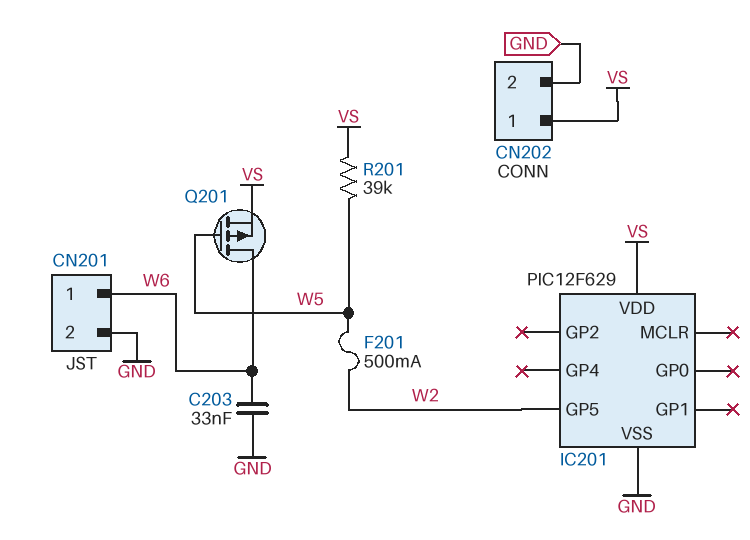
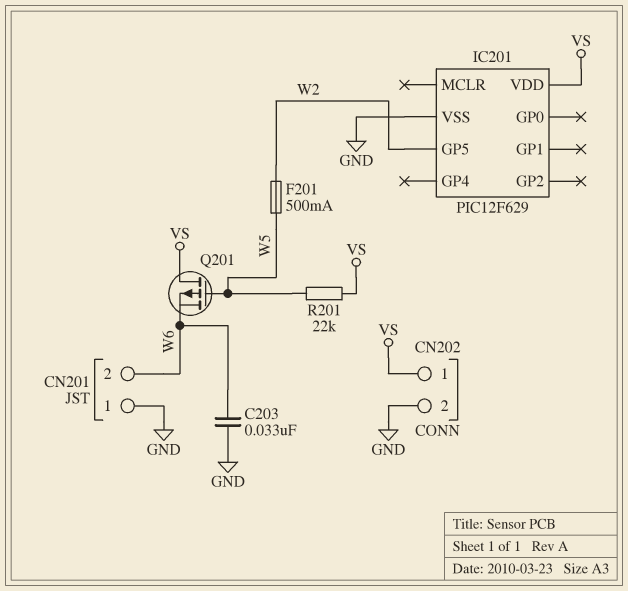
CN201 pin 1: W6 -> GND
CN201 pin 2: GND -> W6
Q201: PMOS (G W5, D W6, S VS) -> PMOS (G W5, D VS, S W6)
R201: 39k (VS, W5) -> 22k (VS, W5)

